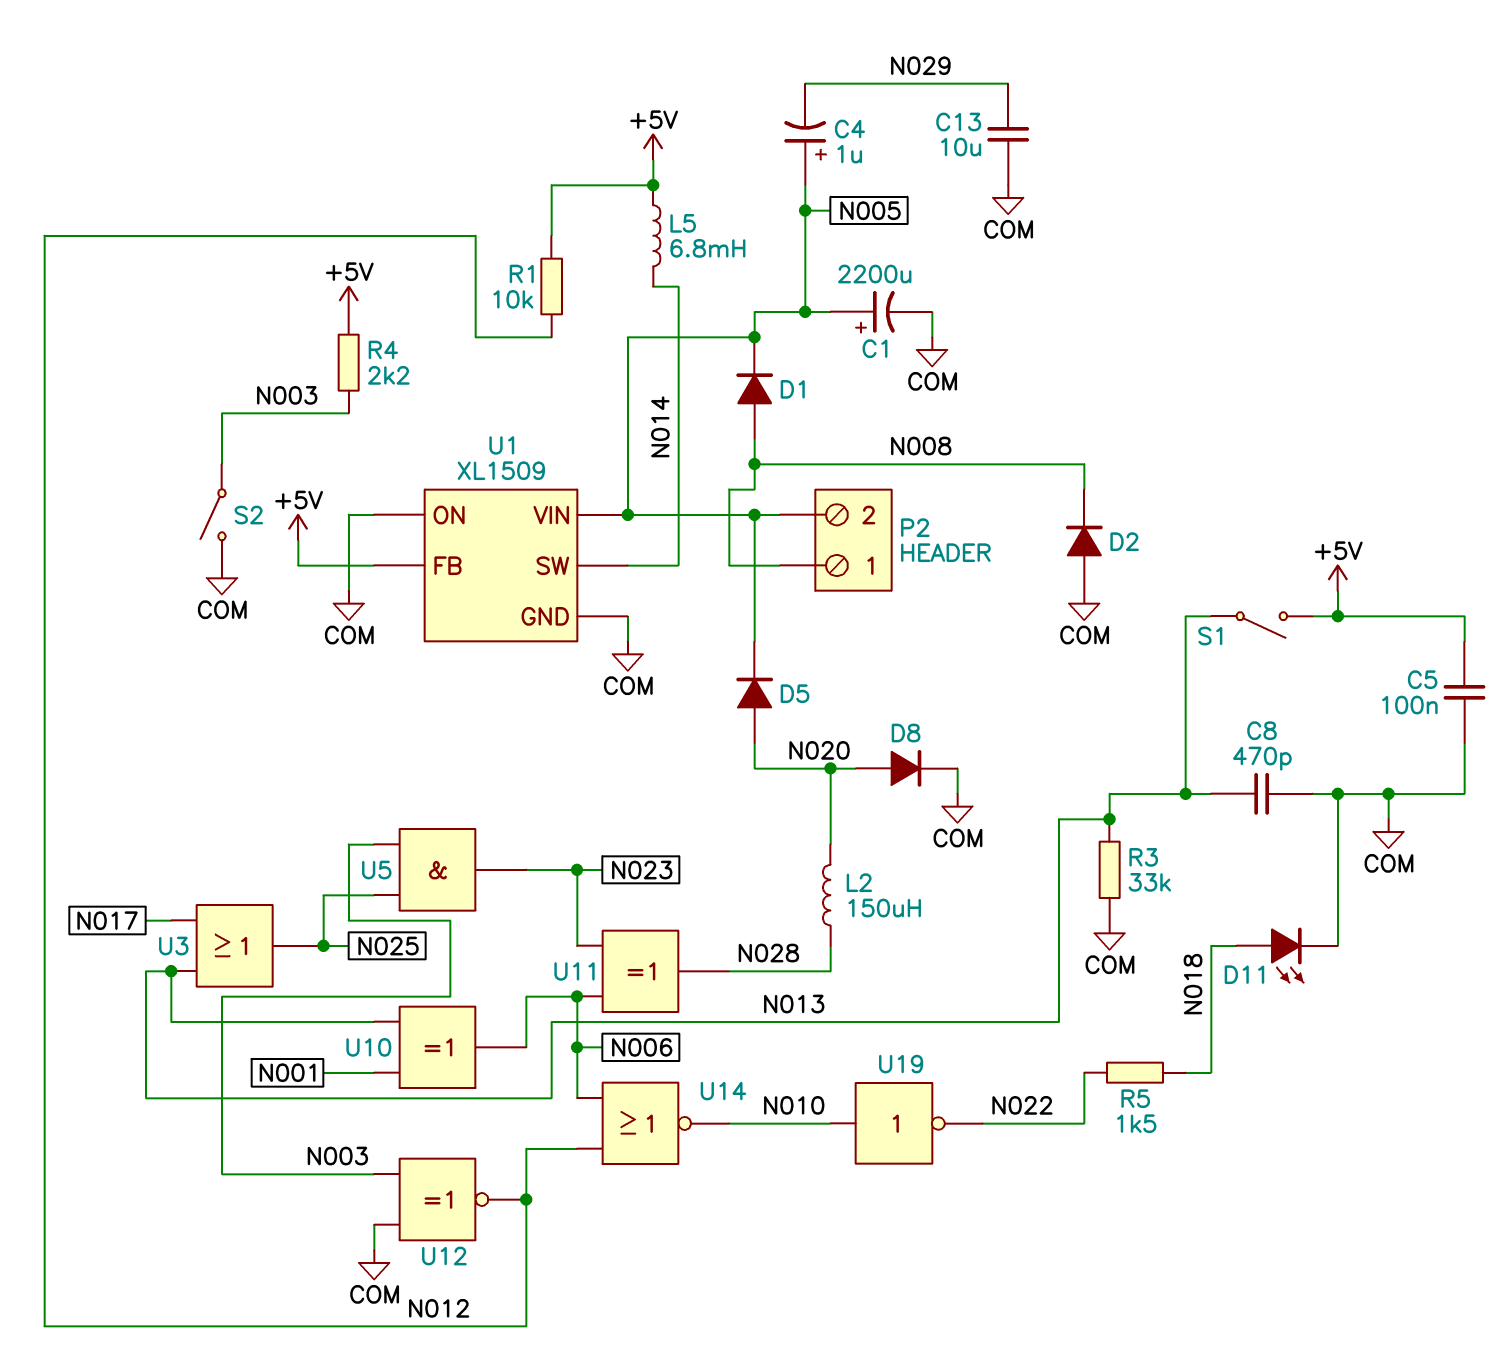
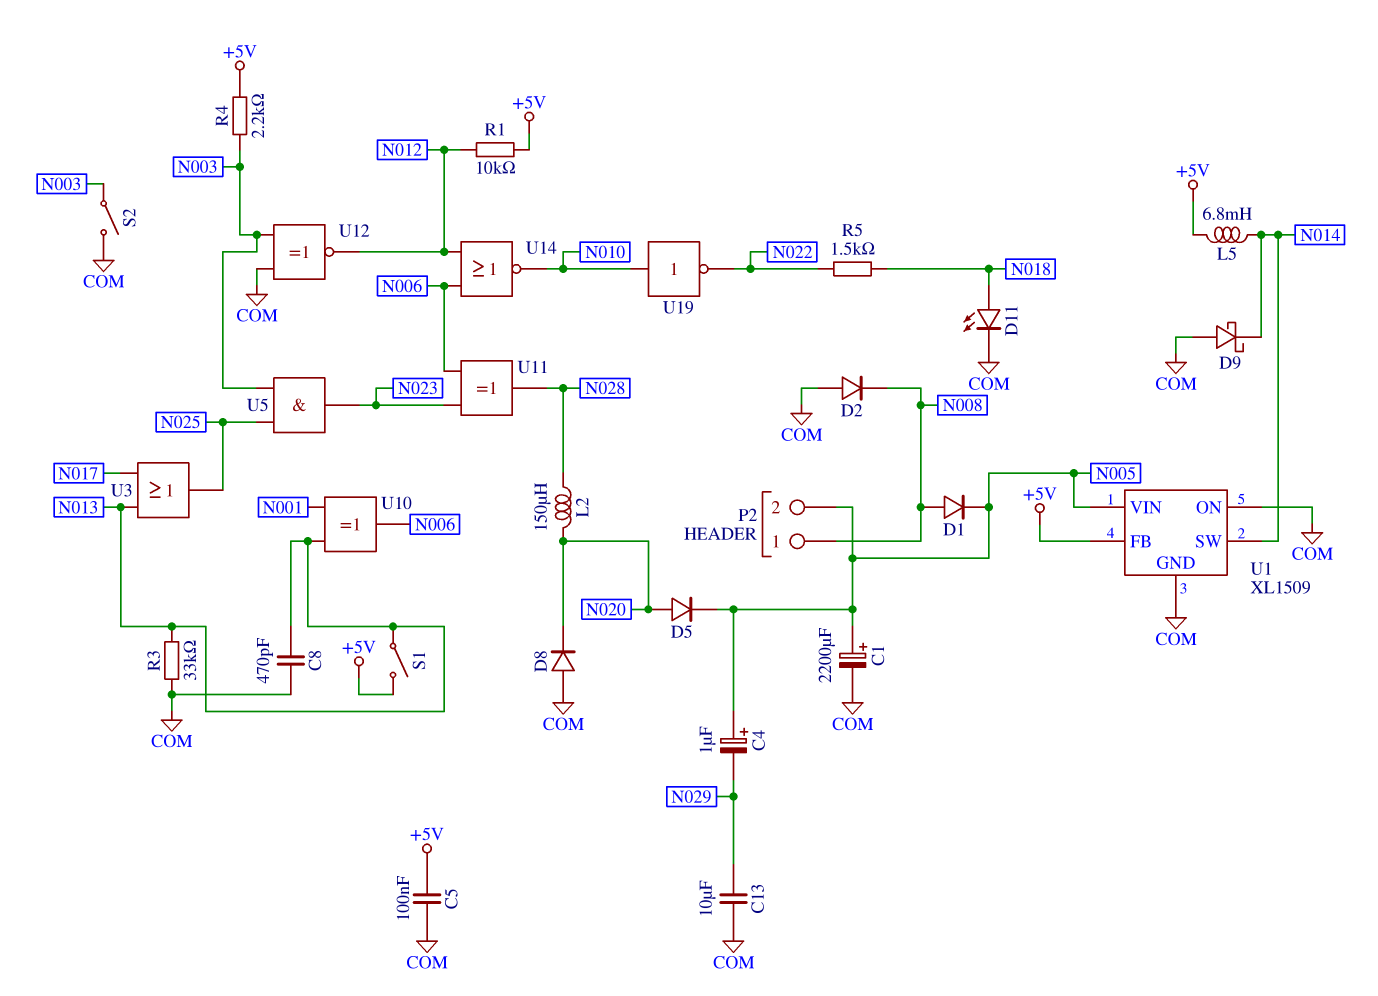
D8: diode (A N020, K COM) -> diode (A COM, K N020)
D9: none -> schottky (A COM, K N014)

